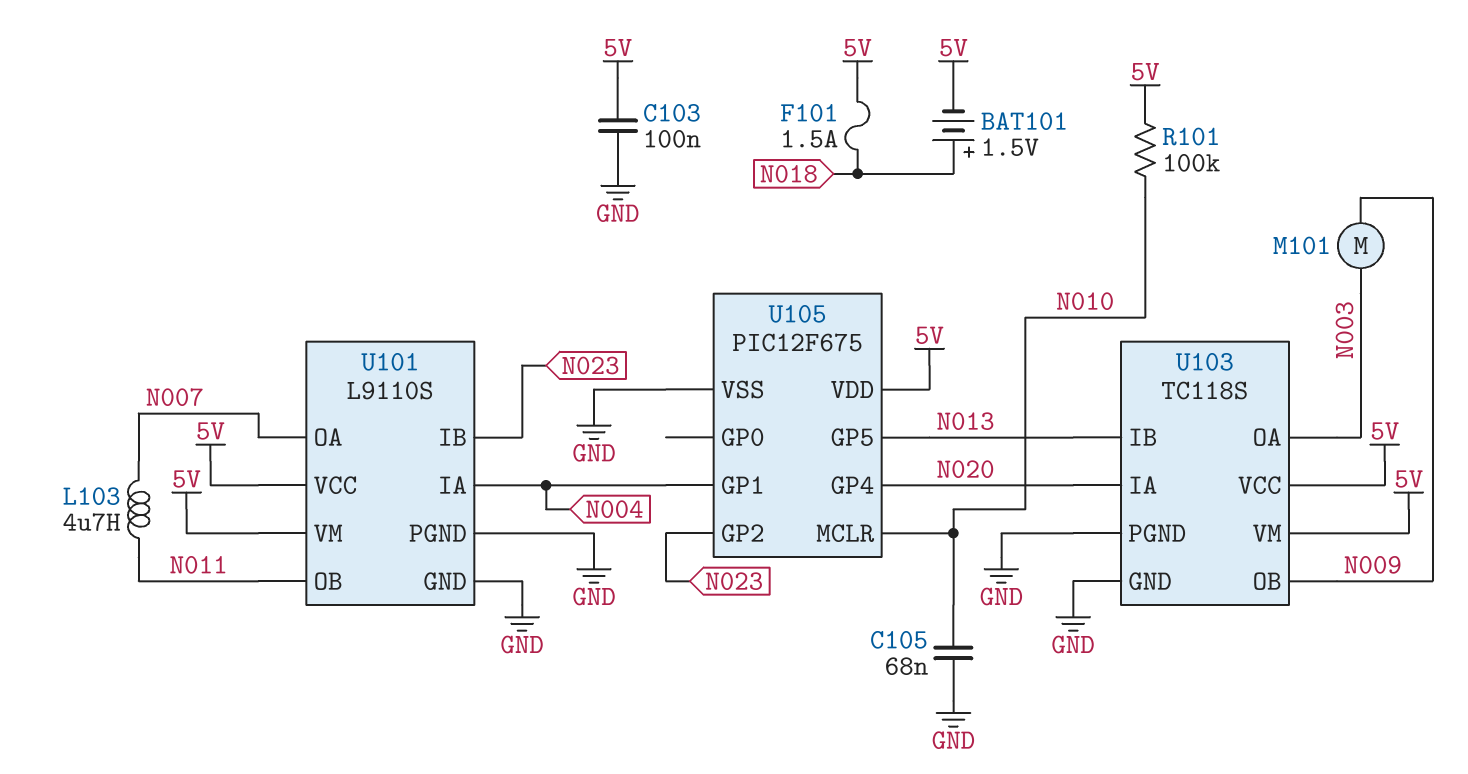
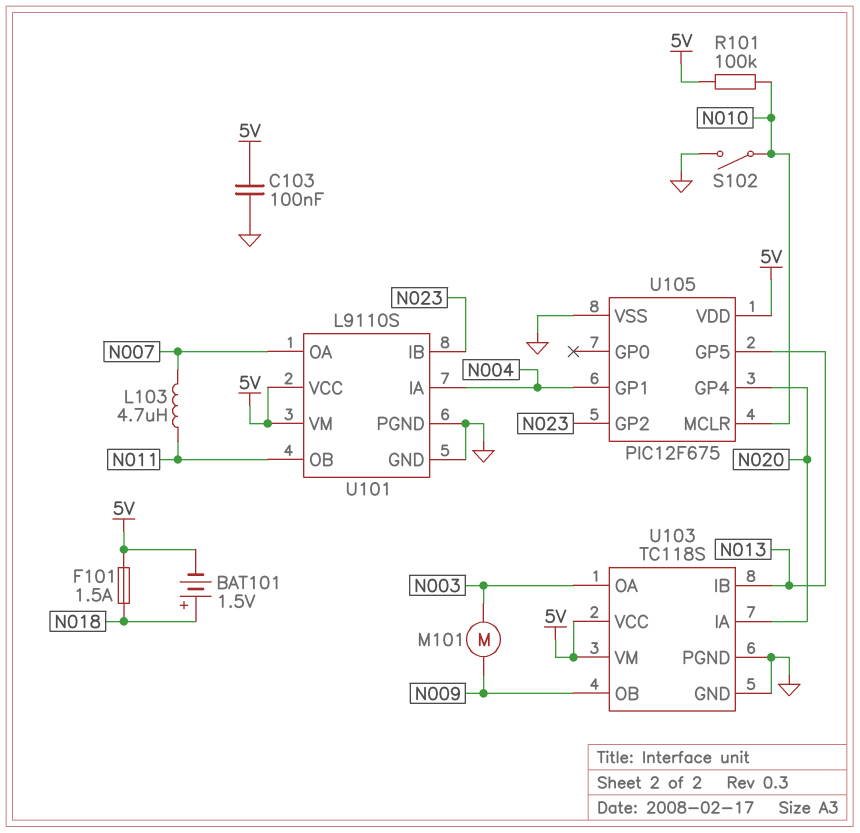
C105: 68nF (GND, N010) -> none
S102: none -> switch (GND, N010)

